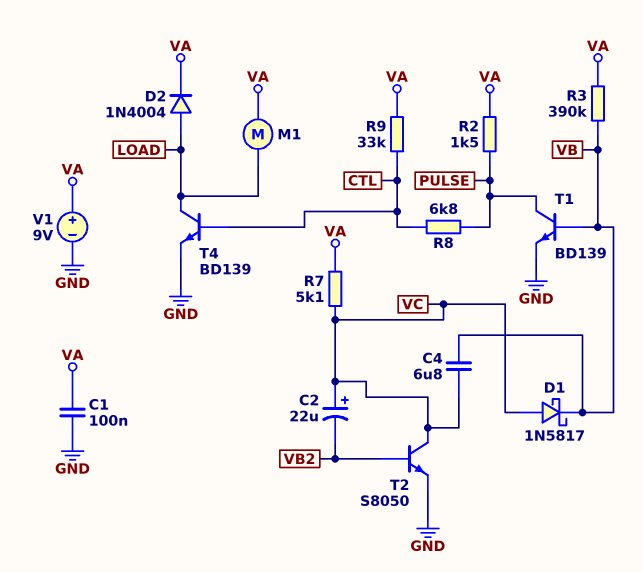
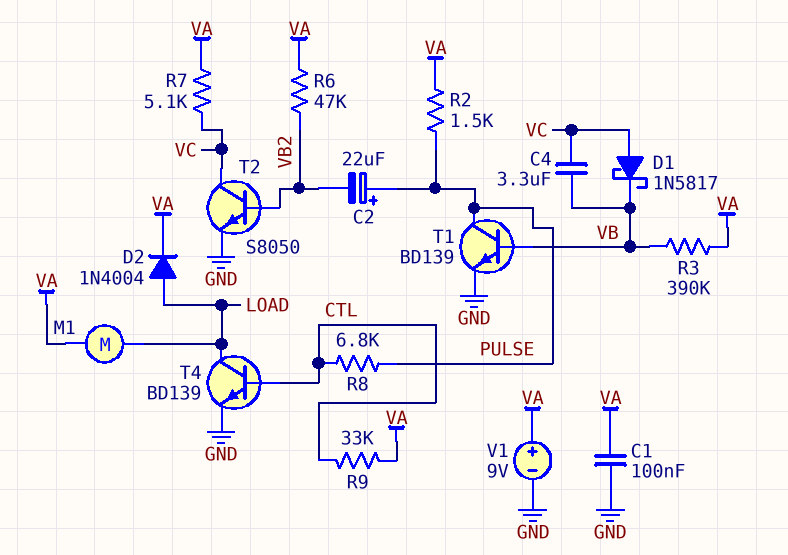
C2: 22uF (plus VC, minus VB2) -> 22uF (plus PULSE, minus VB2)
C4: 6.8uF (VB, VC) -> 3.3uF (VB, VC)
R6: none -> 47k (VA, VB2)

